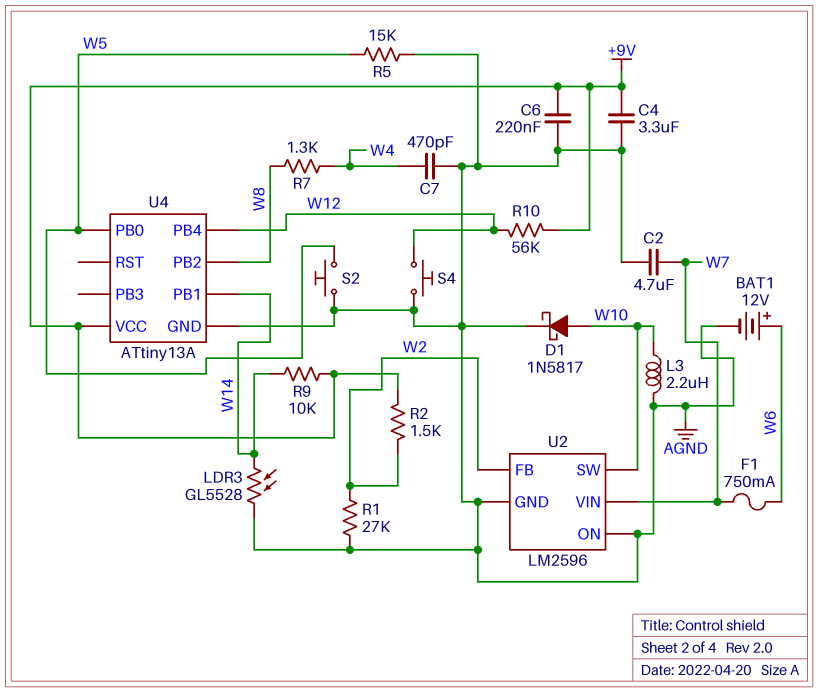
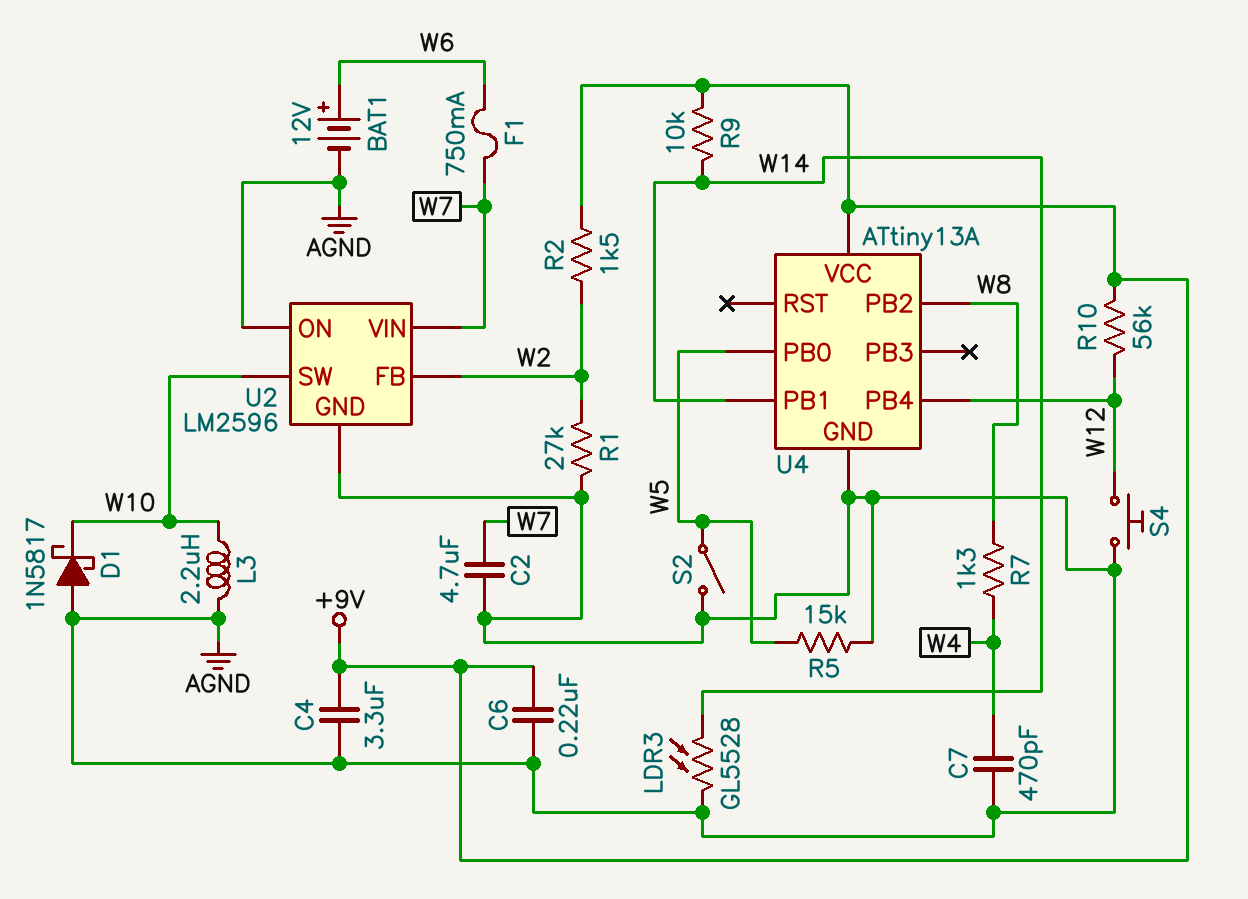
D1: schottky 1N5817 (A W10, K AGND) -> schottky 1N5817 (A AGND, K W10)
S2: button (AGND, W5) -> switch (AGND, W5)

